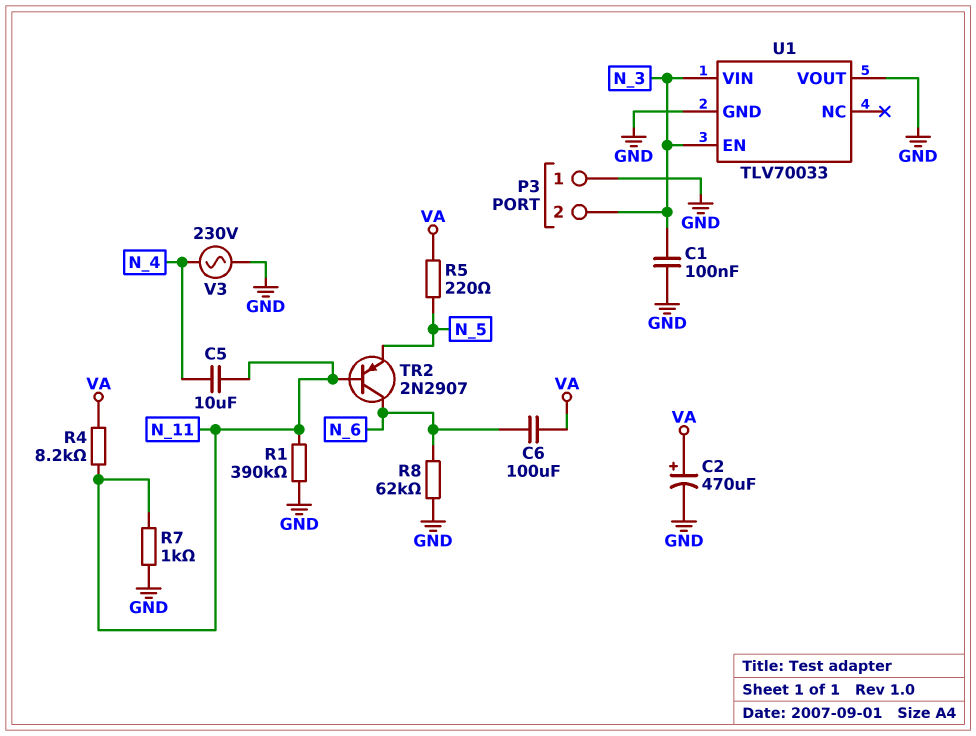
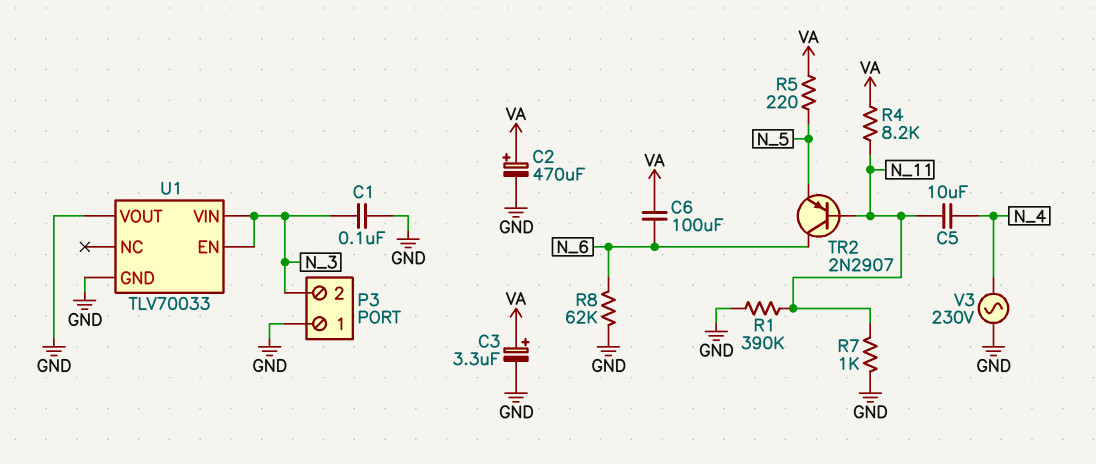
C3: none -> 3.3uF (plus VA, minus GND)

